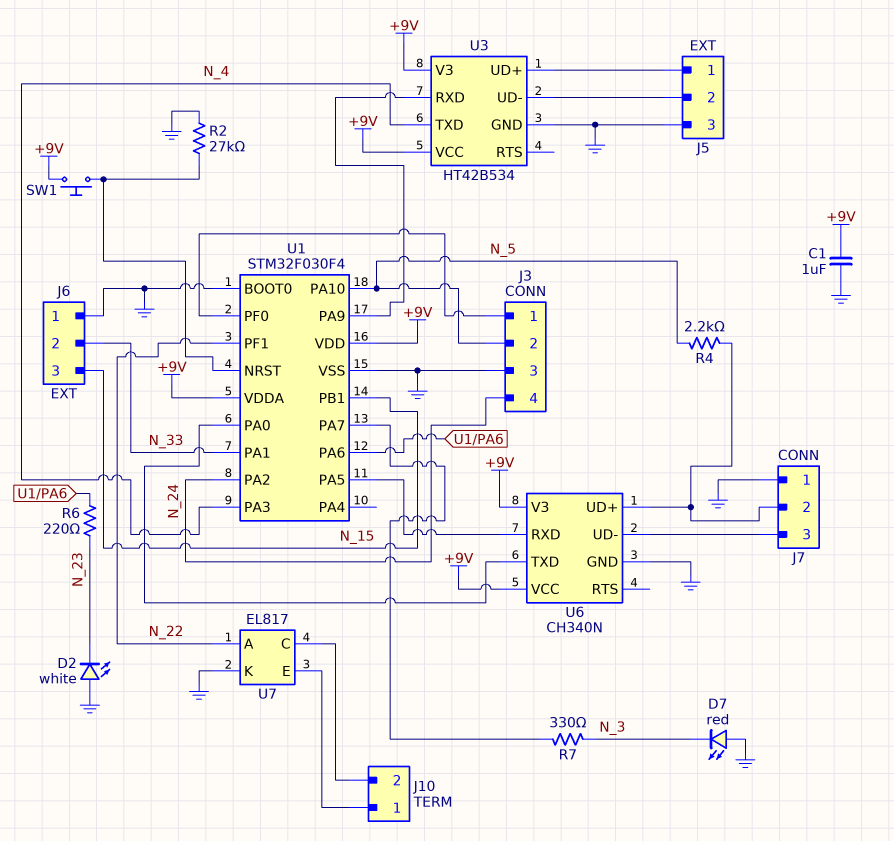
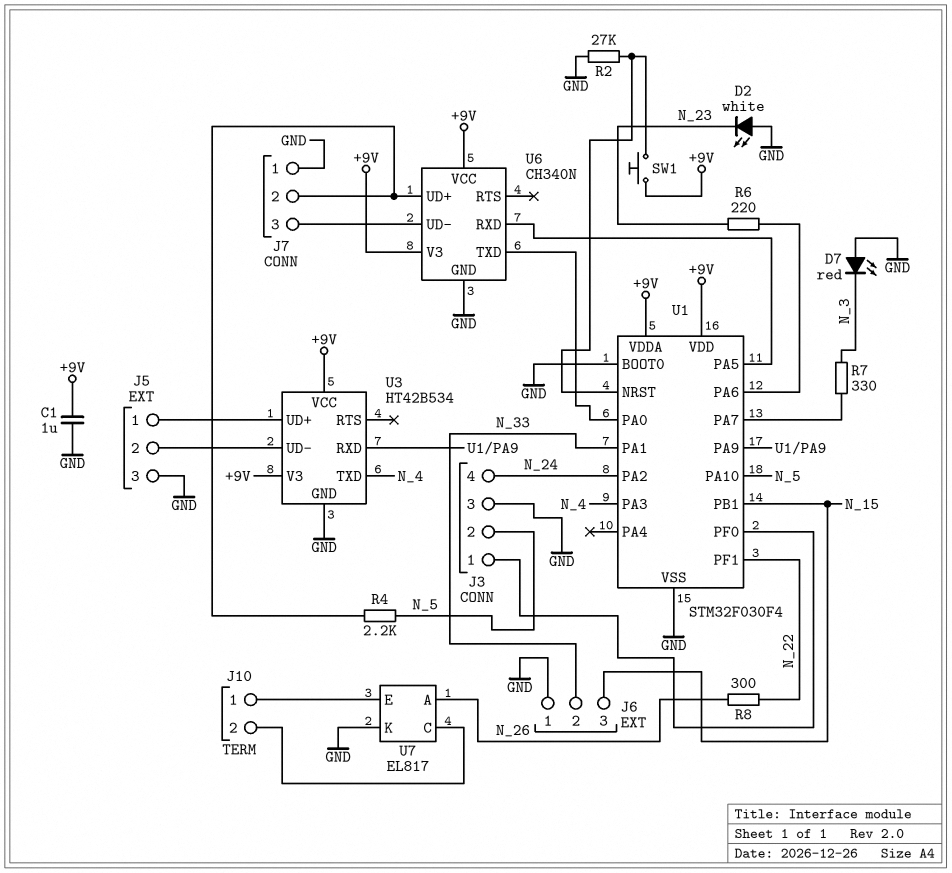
R8: none -> 300 (N_22, N_26)
U7 pin A: N_22 -> N_26

